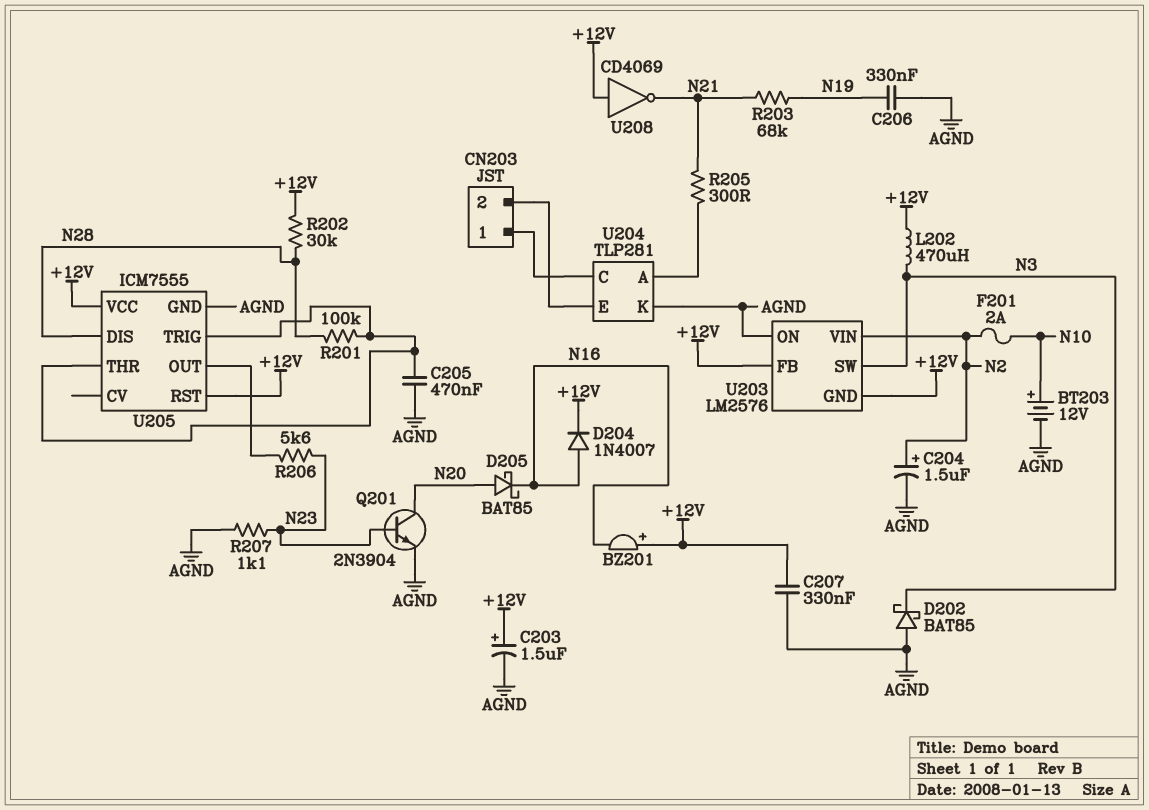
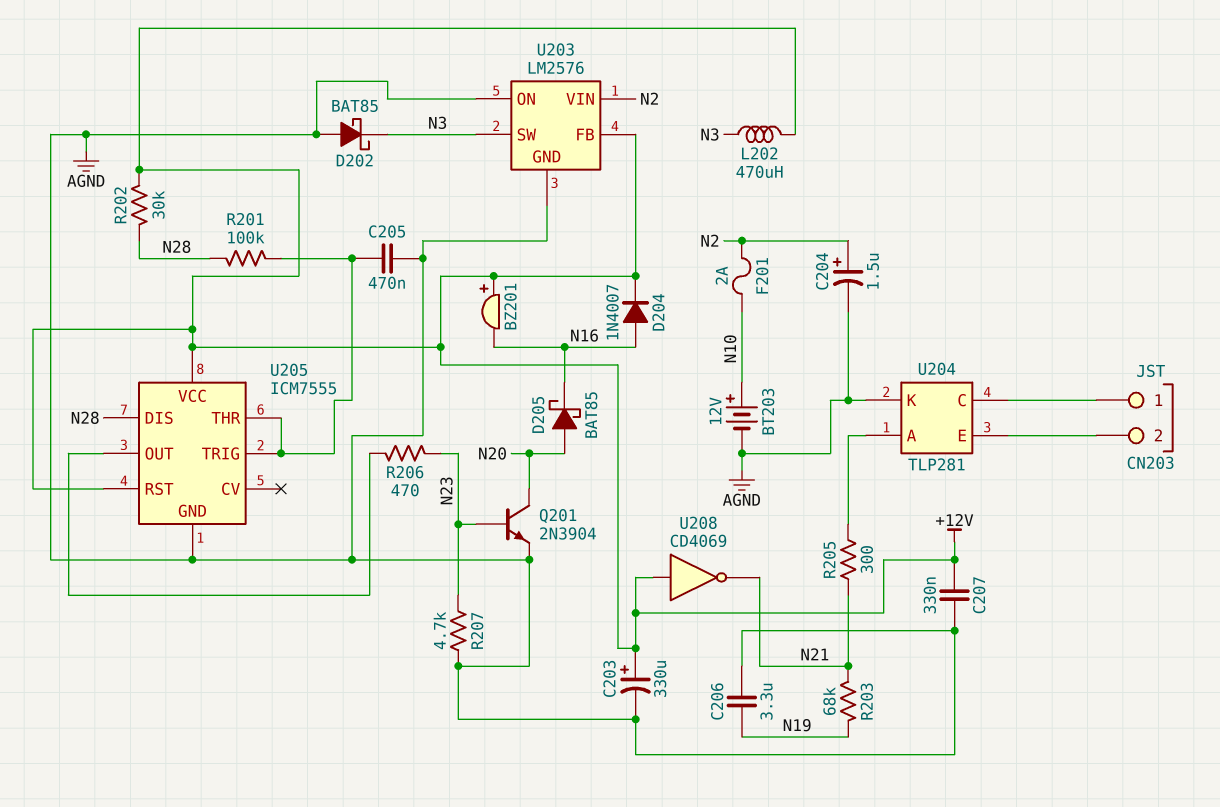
C203: 1.5uF (plus +12V, minus AGND) -> 330uF (plus +12V, minus AGND)
C206: 330nF (AGND, N19) -> 3.3uF (AGND, N19)
R206: 5.6k (N23, U205/OUT) -> 470 (N23, U205/OUT)
R207: 1.1k (AGND, N23) -> 4.7k (AGND, N23)
U203 pin GND: +12V -> AGND

